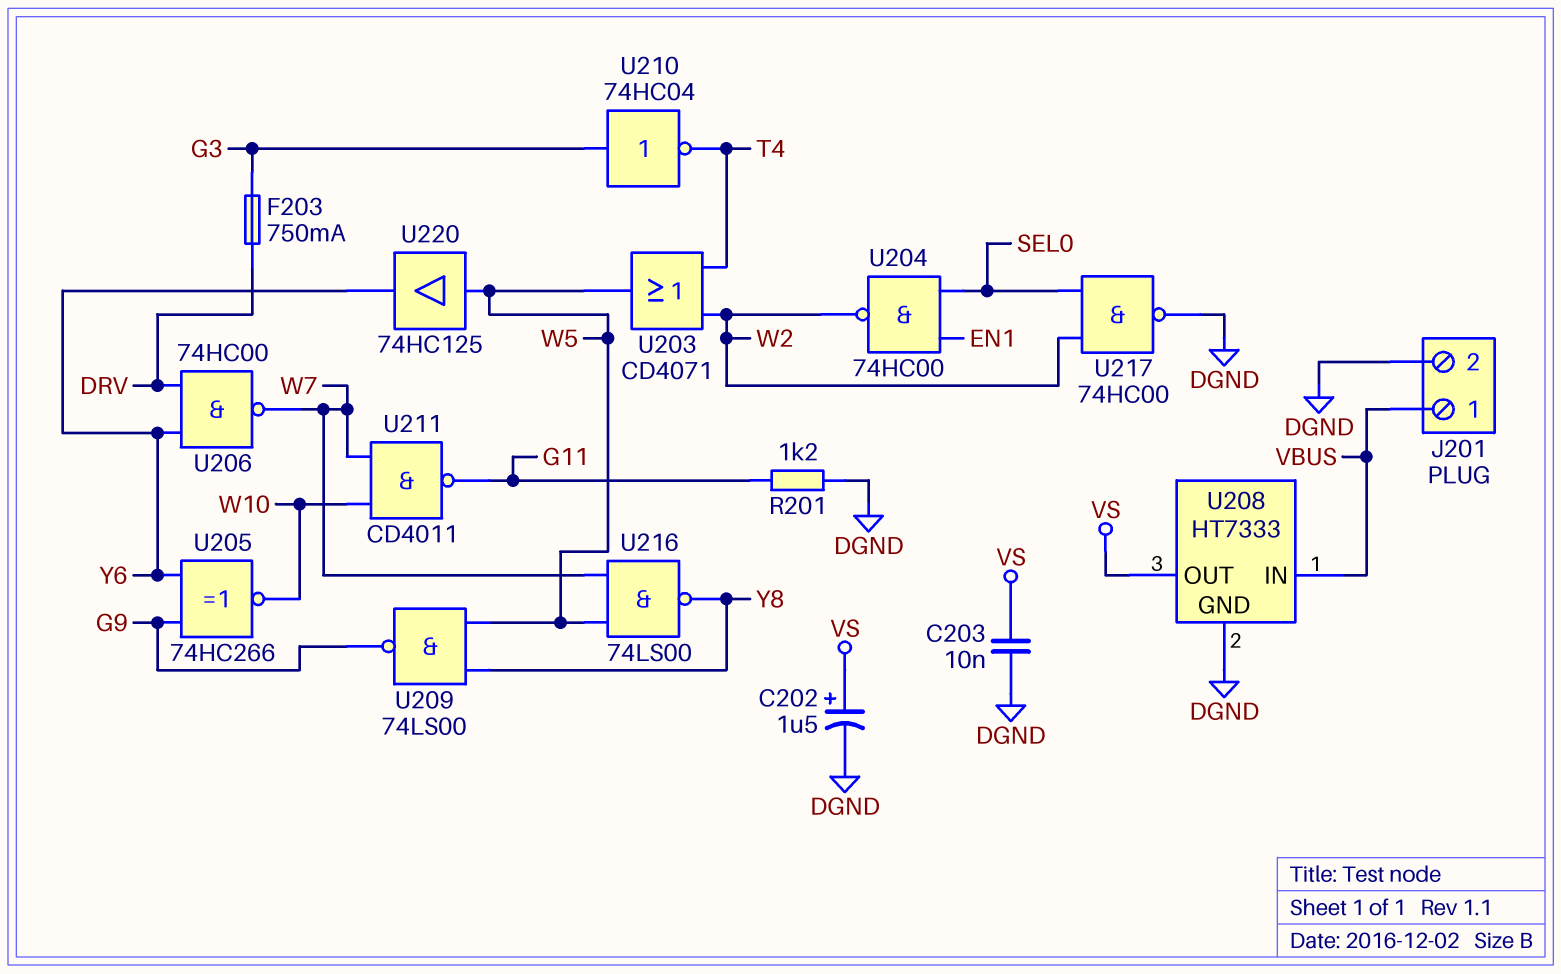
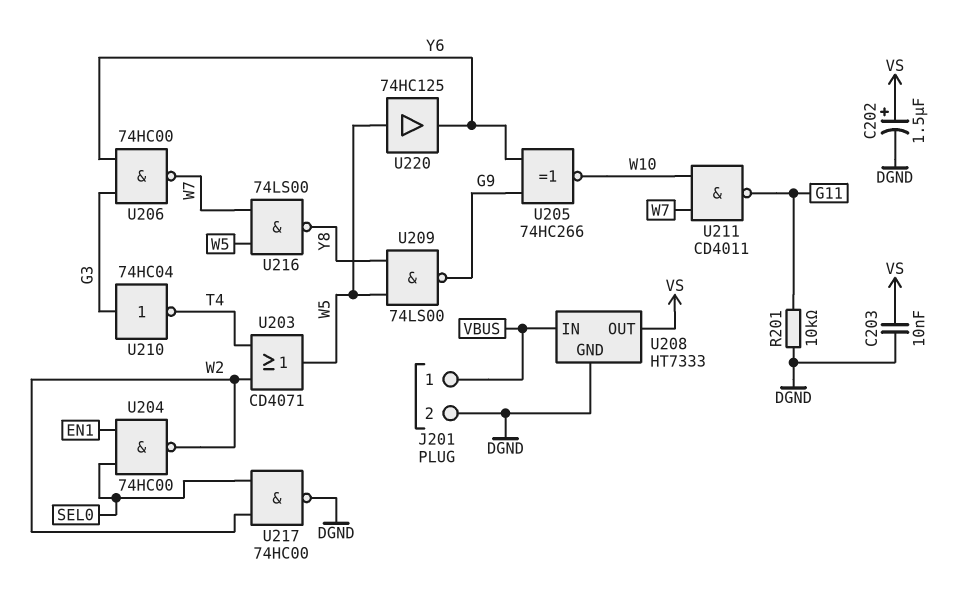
F203: 750mA (DRV, G3) -> none
R201: 1.2k (DGND, G11) -> 10k (DGND, G11)
U206: NAND 74HC00 (in DRV, in Y6, out W7) -> NAND 74HC00 (in G3, in Y6, out W7)

